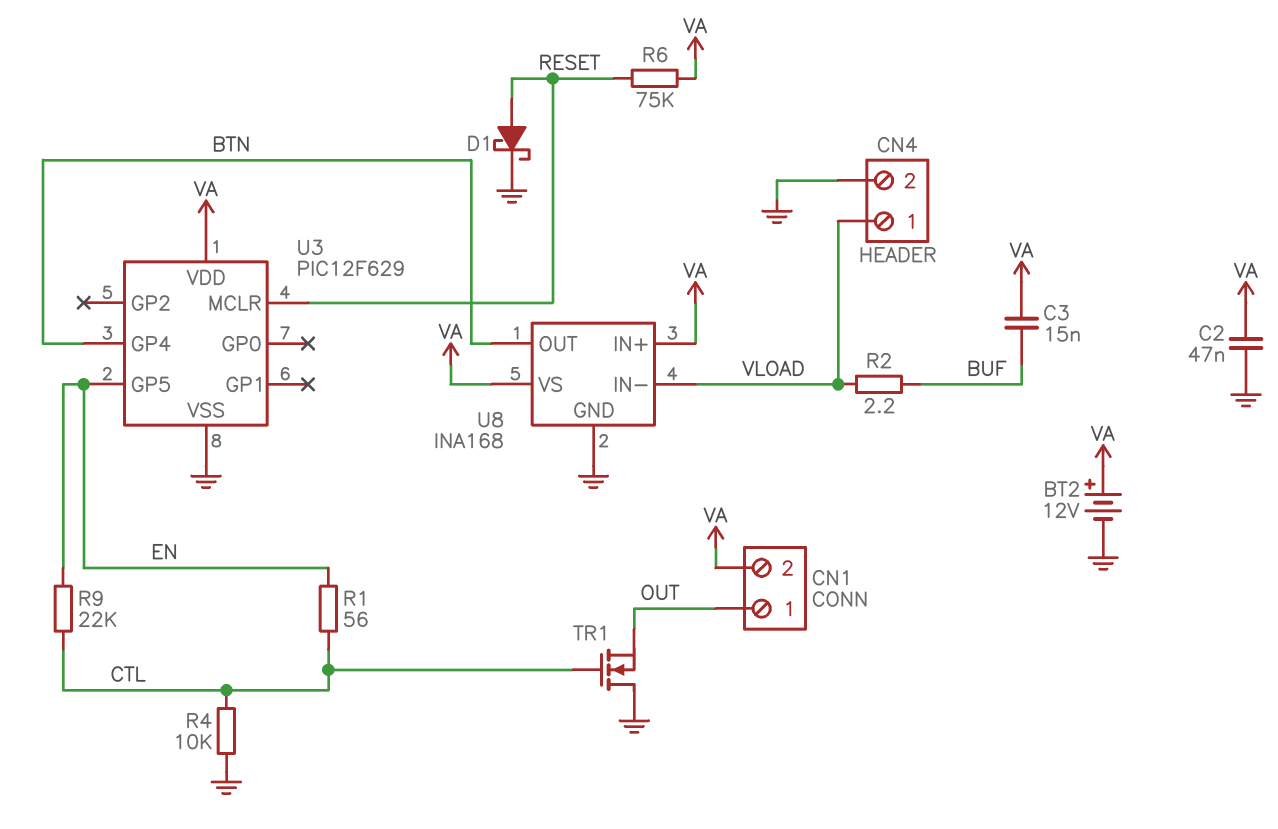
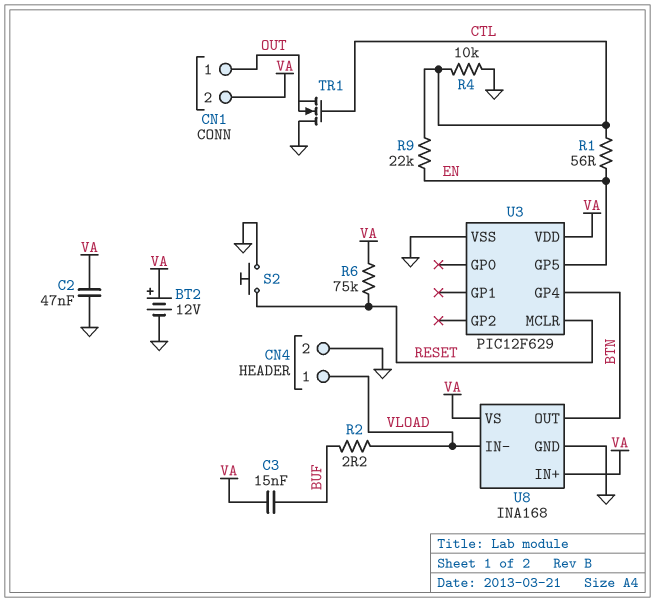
D1: schottky (A RESET, K GND) -> none
S2: none -> button (GND, RESET)

